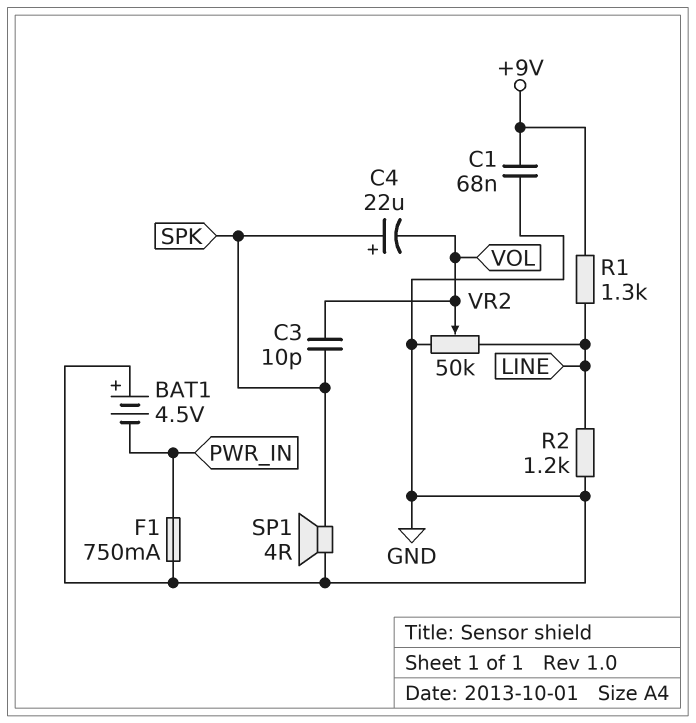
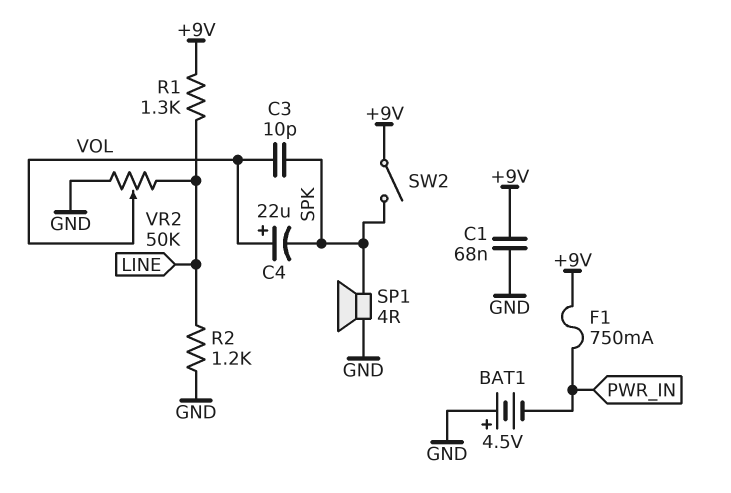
C4: 22uF (plus SPK, minus VOL) -> 22uF (plus VOL, minus SPK)
F1: 750mA (GND, PWR_IN) -> 750mA (+9V, PWR_IN)
SW2: none -> switch (+9V, SPK)

